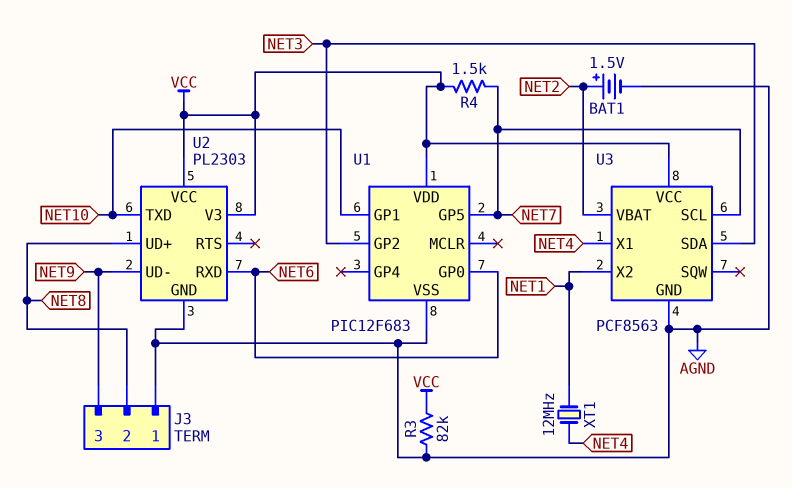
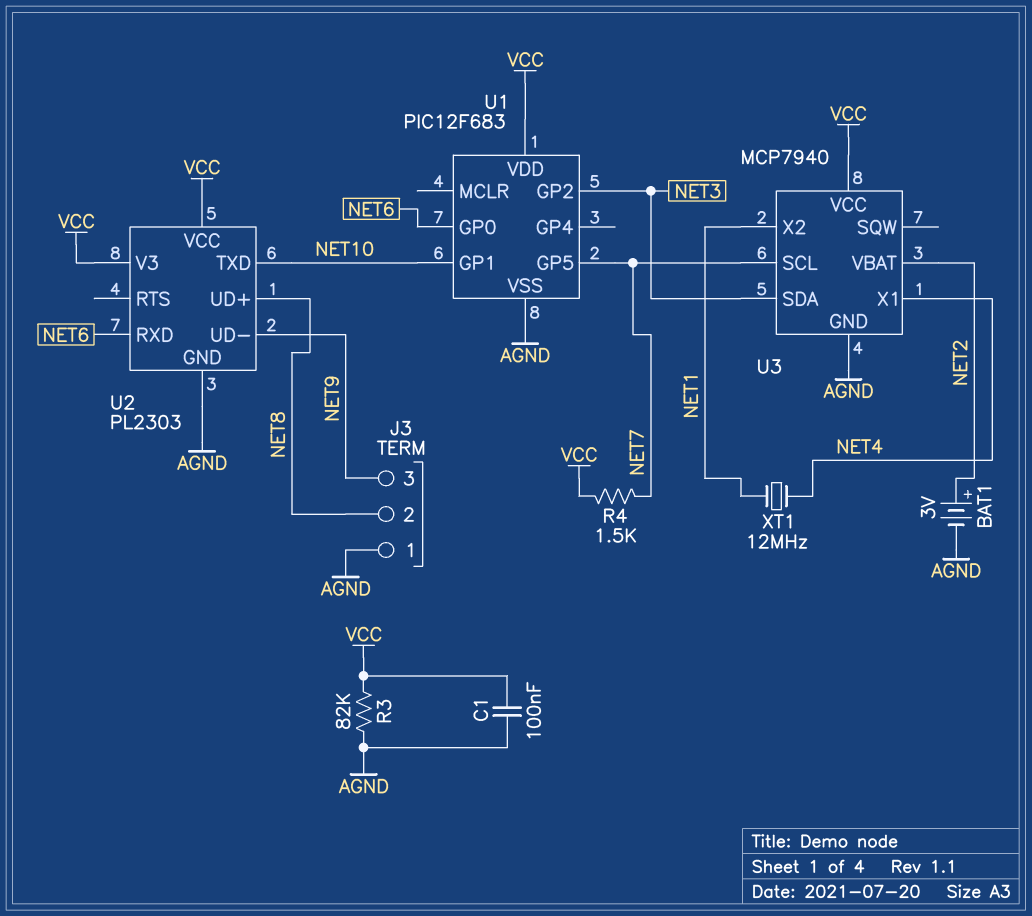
BAT1: 1.5V (plus NET2, minus AGND) -> 3V (plus NET2, minus AGND)
C1: none -> 100nF (AGND, VCC)
U3: PCF8563 -> MCP7940

